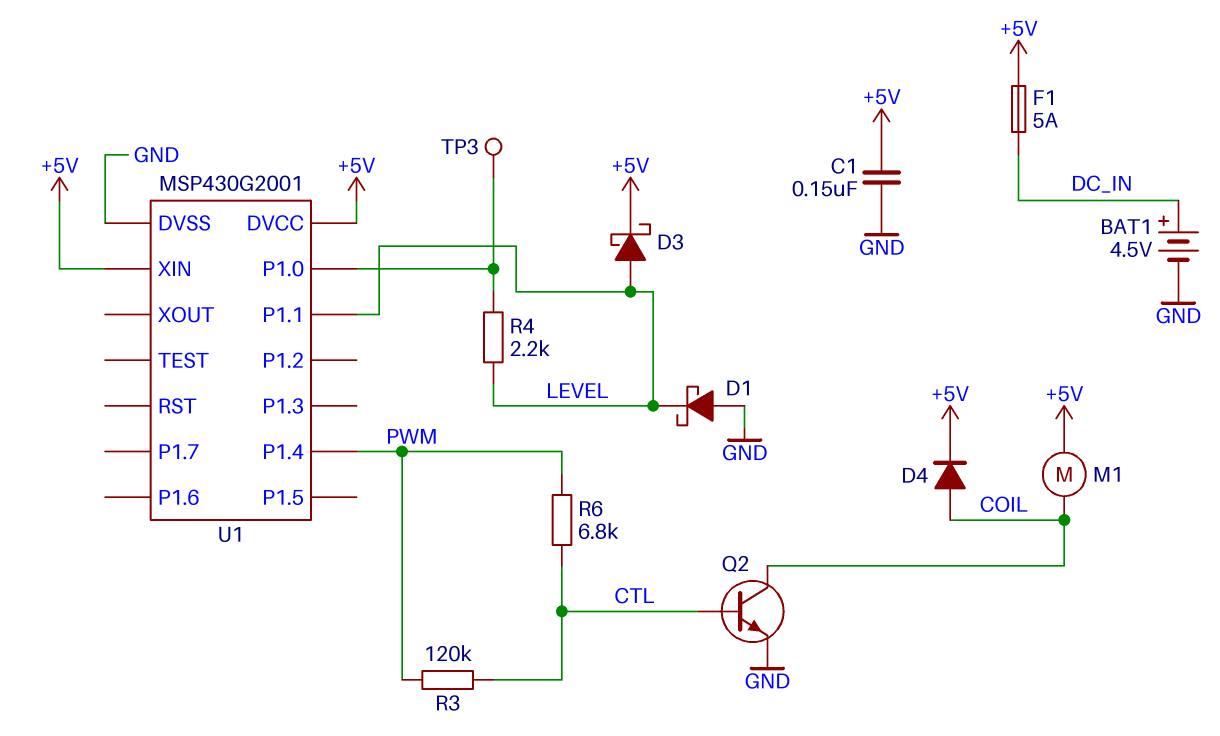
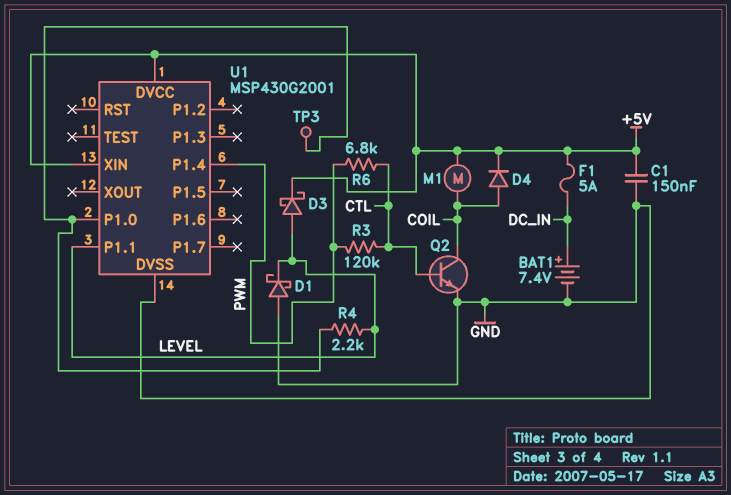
BAT1: 4.5V (plus DC_IN, minus GND) -> 7.4V (plus DC_IN, minus GND)

